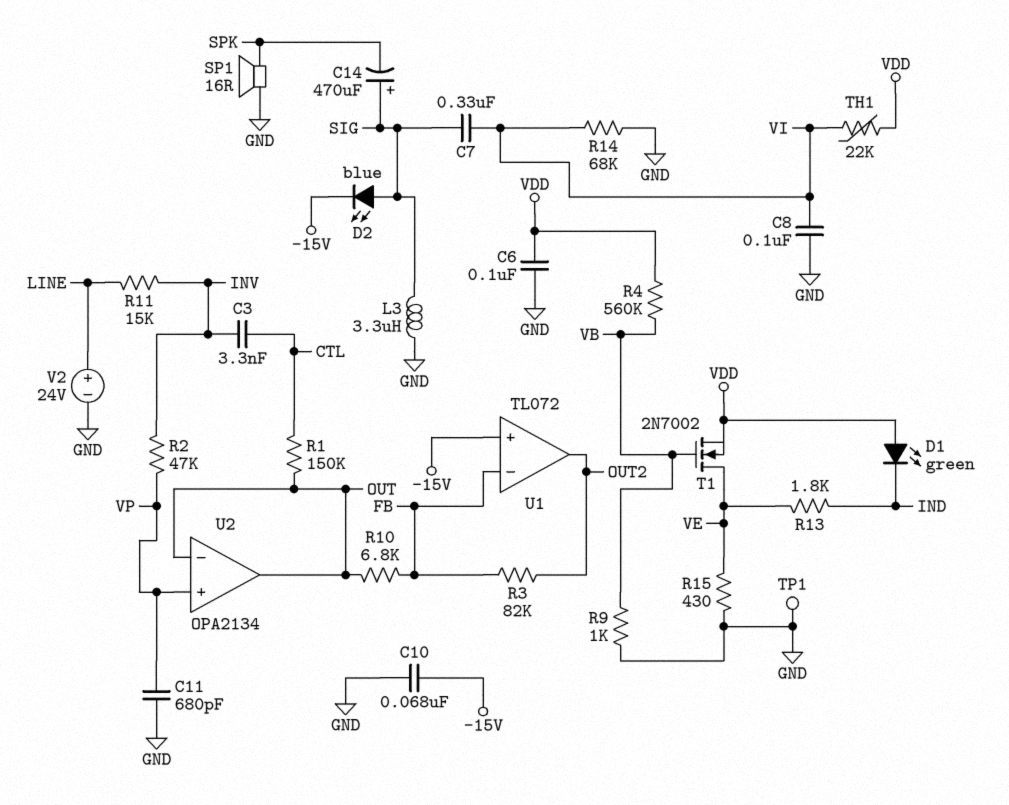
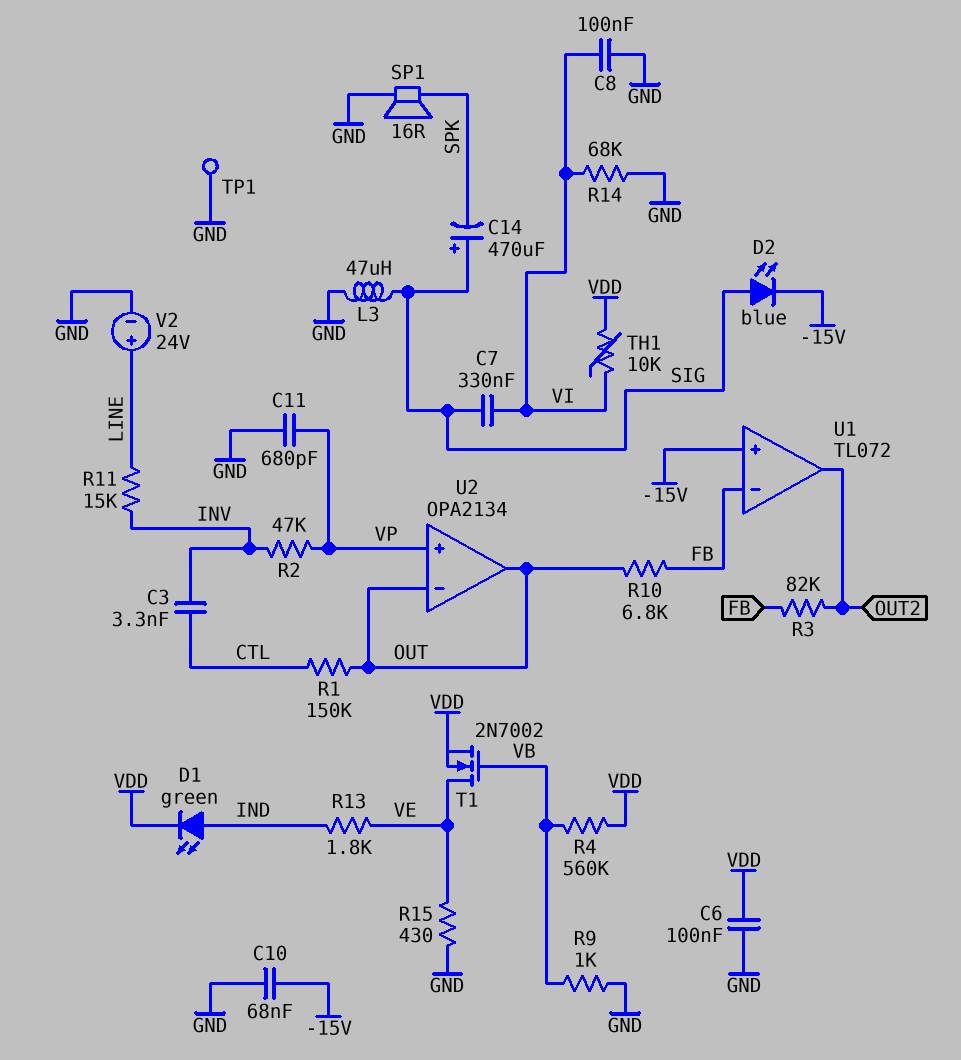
D1: LED green (A VDD, K IND) -> LED green (A IND, K VDD)
L3: 3.3uH (GND, SIG) -> 47uH (GND, SIG)
TH1: 22k (VDD, VI) -> 10k (VDD, VI)

